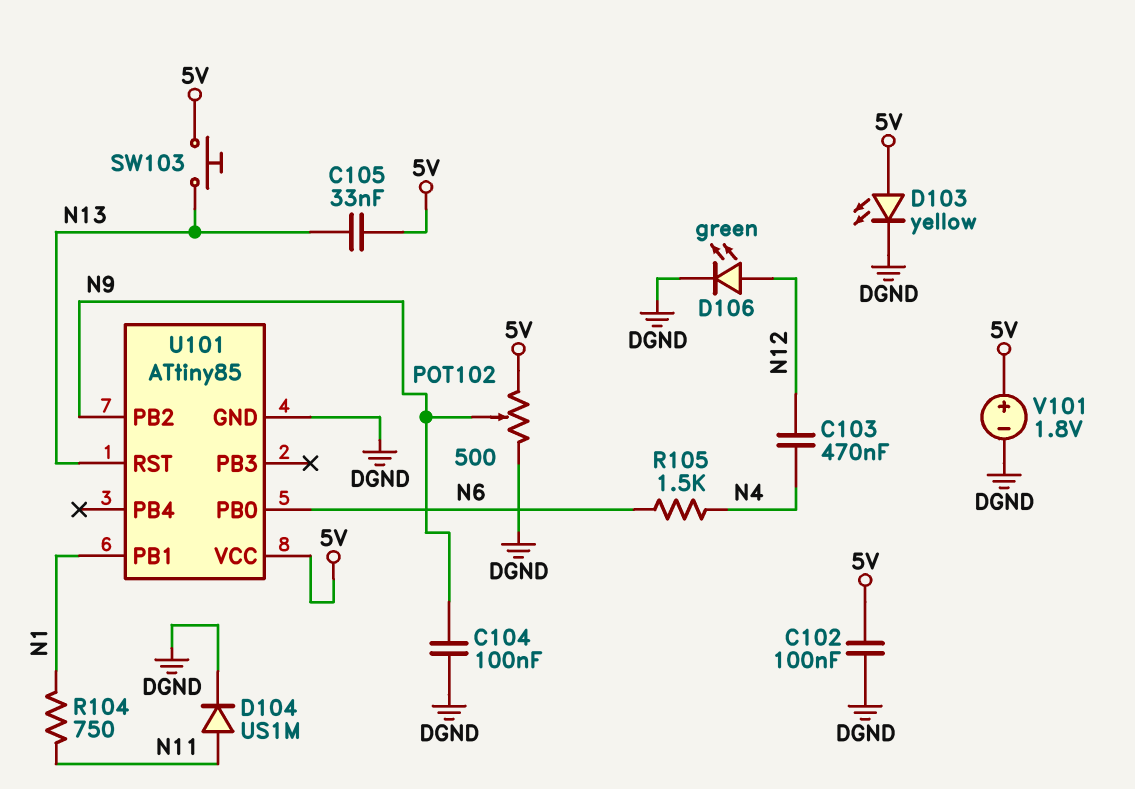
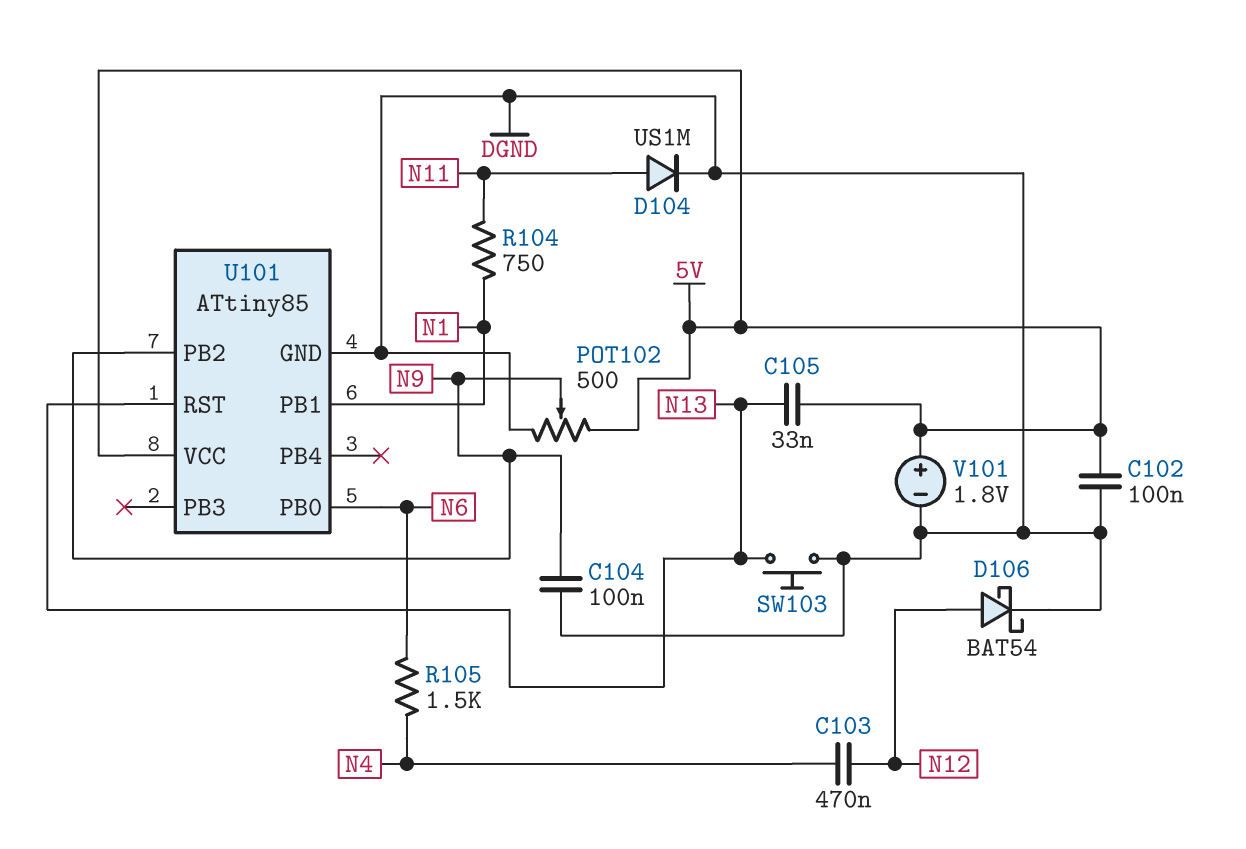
D103: LED yellow (A 5V, K DGND) -> none
D106: LED green (A N12, K DGND) -> schottky BAT54 (A N12, K DGND)
SW103: button (5V, N13) -> button (DGND, N13)

